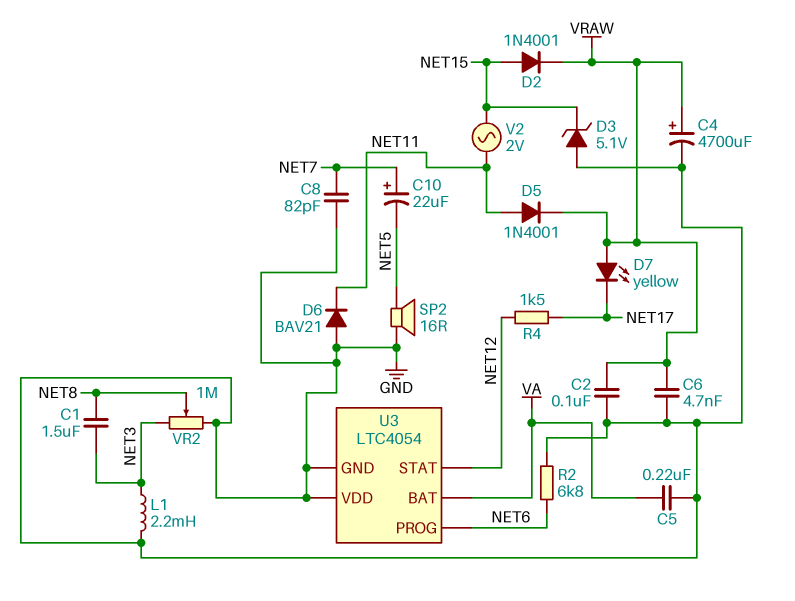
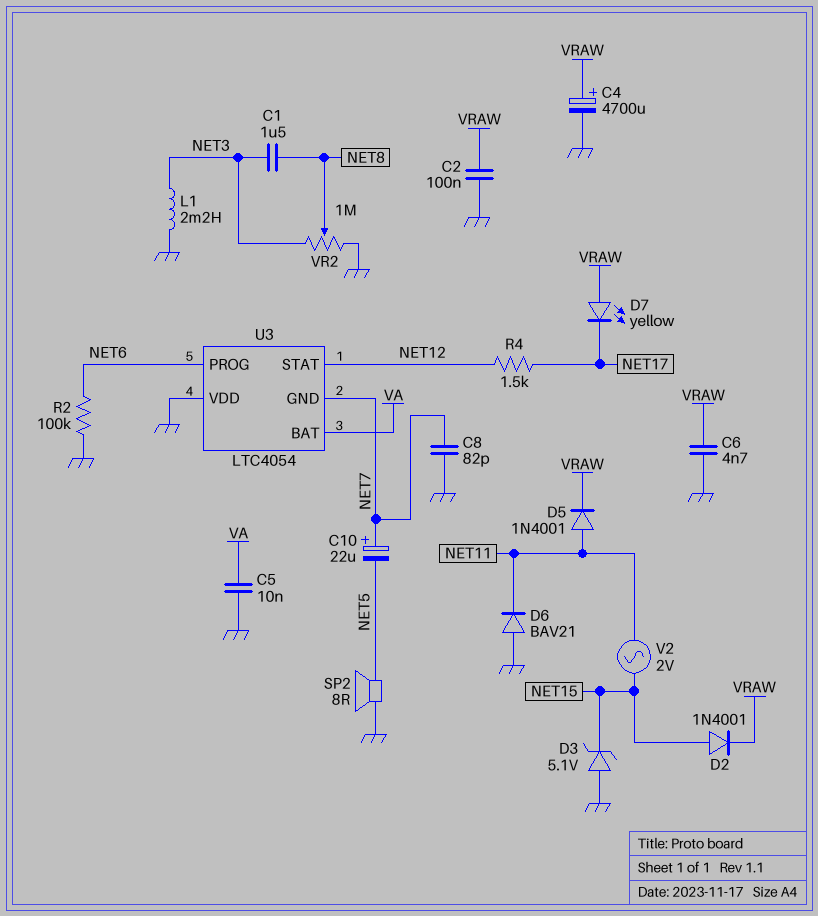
C5: 220nF (GND, VA) -> 10nF (GND, VA)
R2: 6.8k (GND, NET6) -> 100k (GND, NET6)
SP2: speaker 16R (GND, NET5) -> speaker 8R (GND, NET5)
U3 pin GND: GND -> NET7

